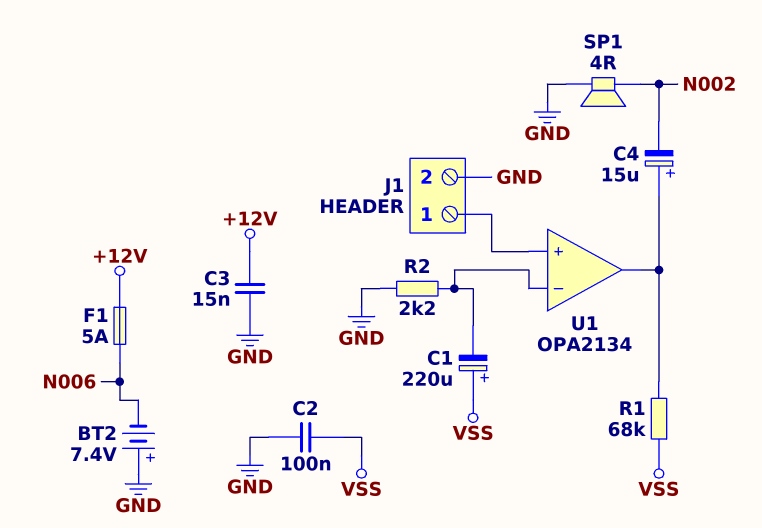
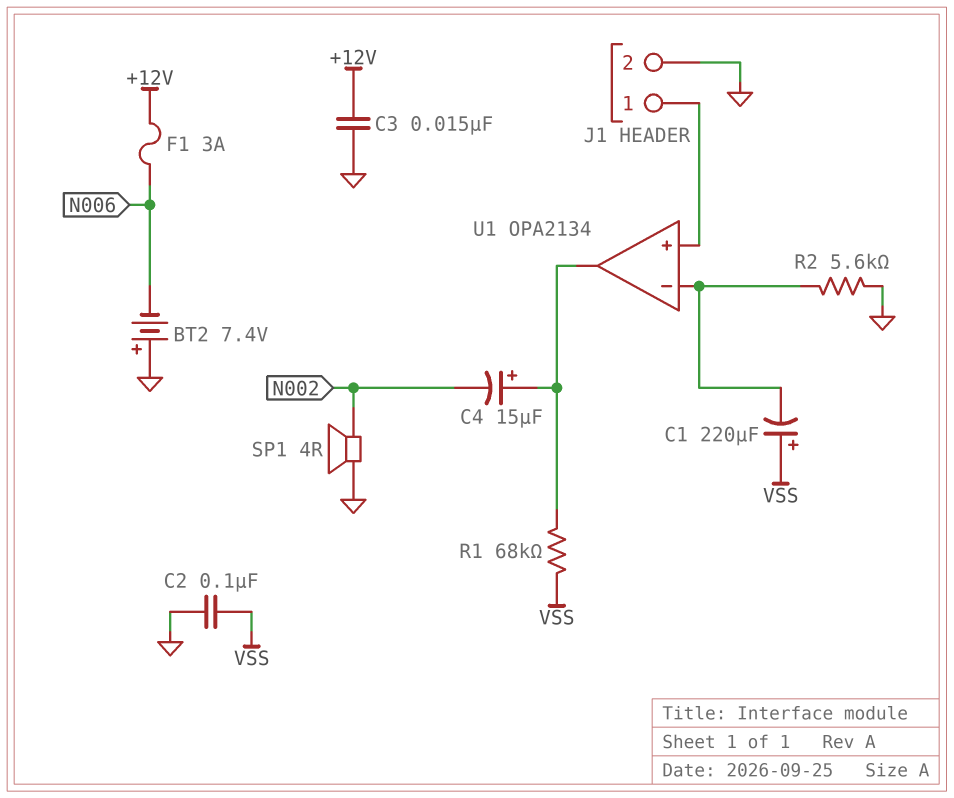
F1: 5A (+12V, N006) -> 3A (+12V, N006)
R2: 2.2k (GND, U1/in-) -> 5.6k (GND, U1/in-)

